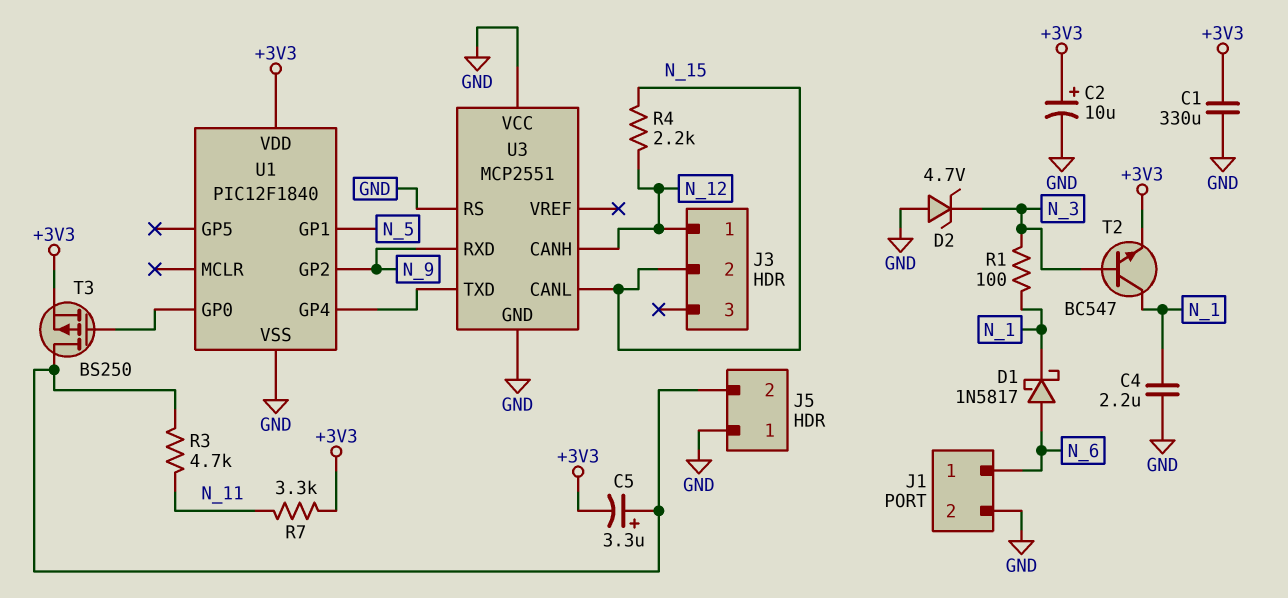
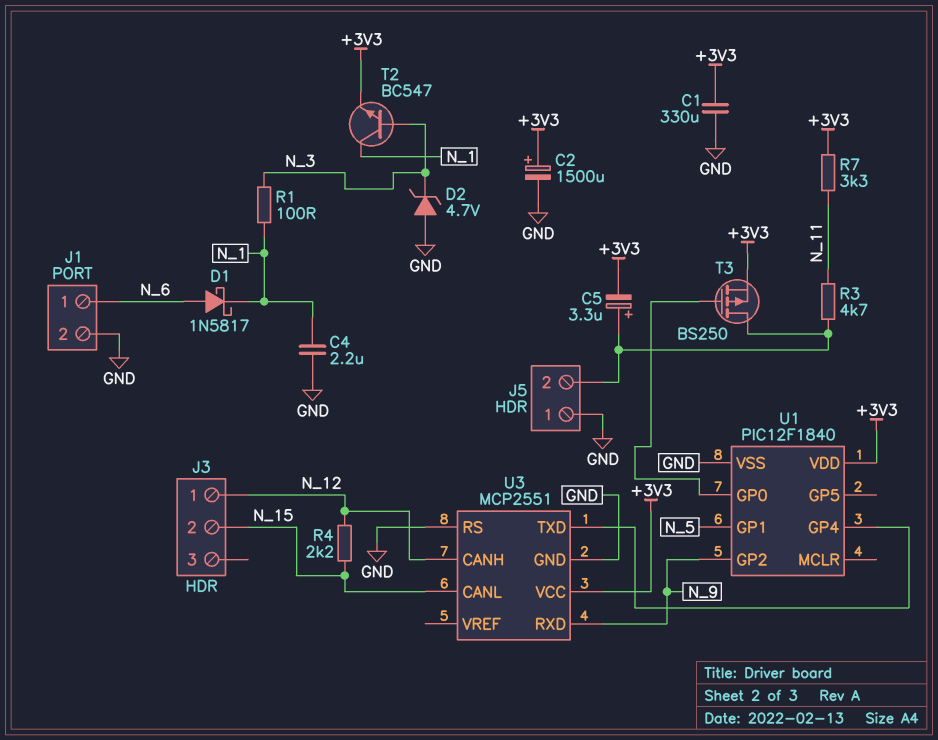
C2: 10uF (plus +3V3, minus GND) -> 1500uF (plus +3V3, minus GND)
U3 pin VCC: GND -> +3V3

